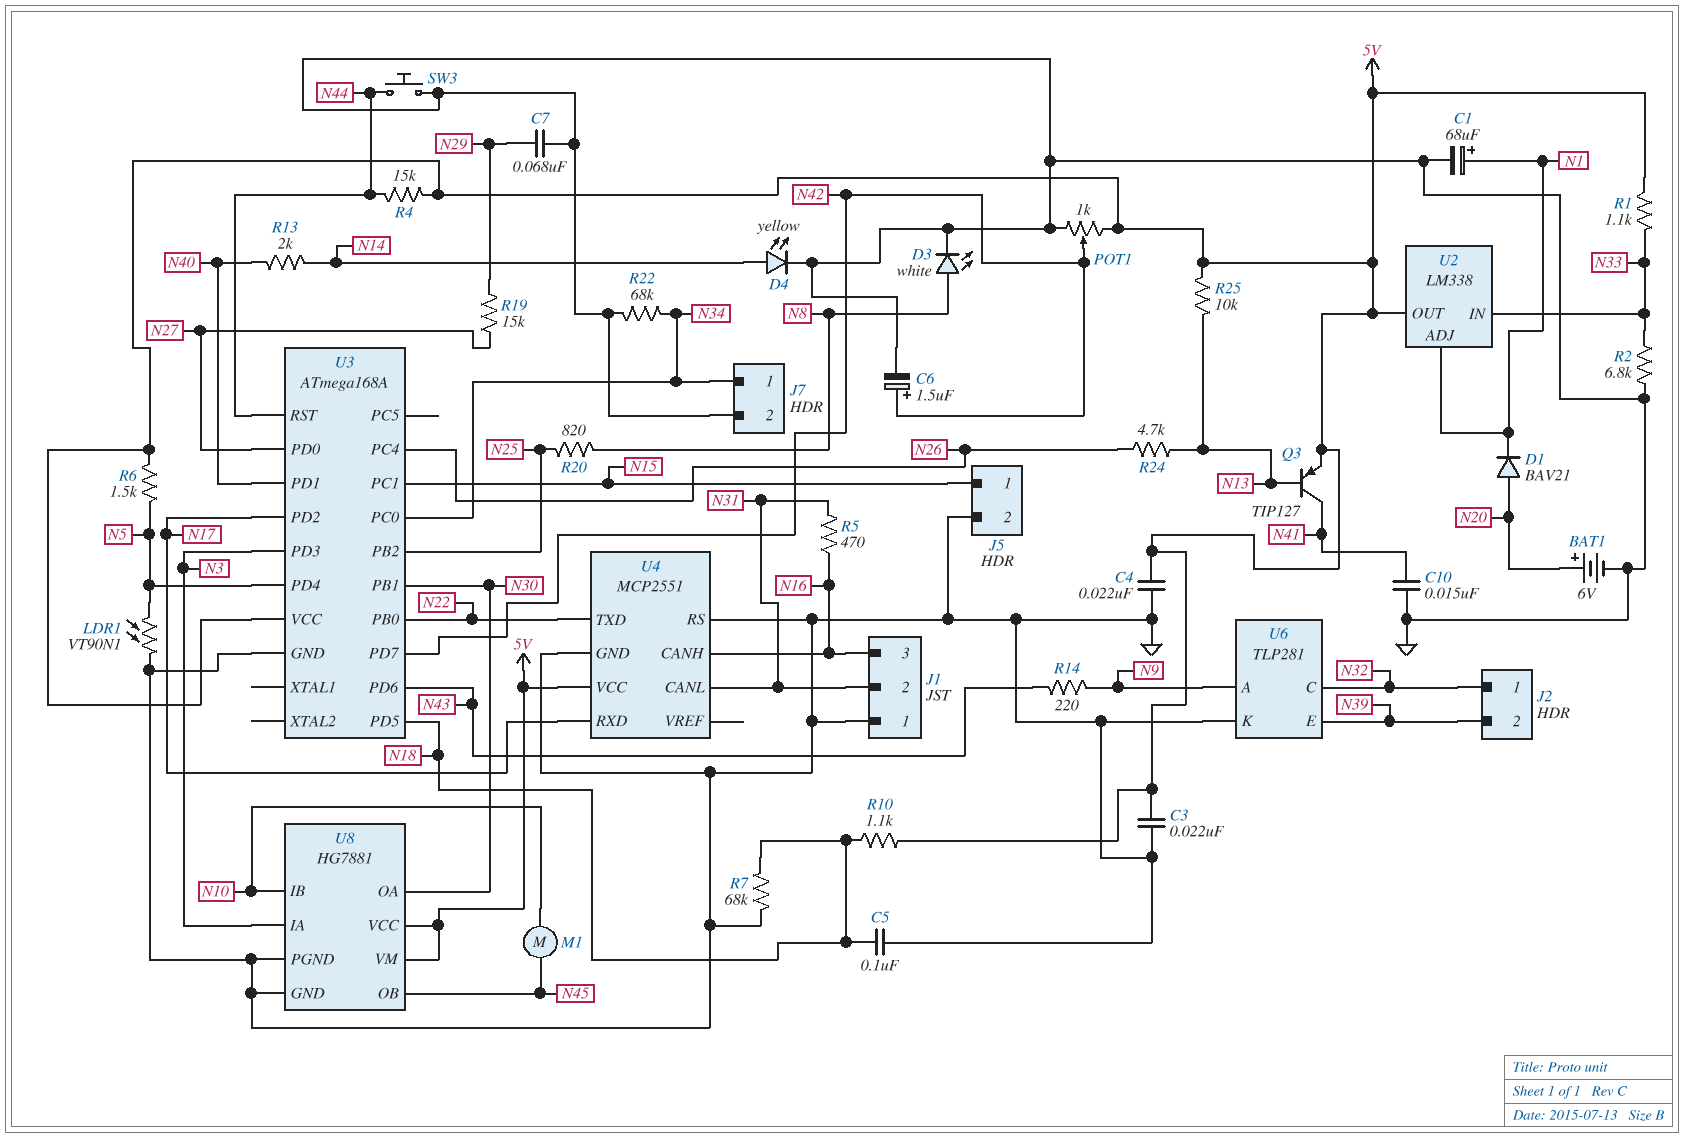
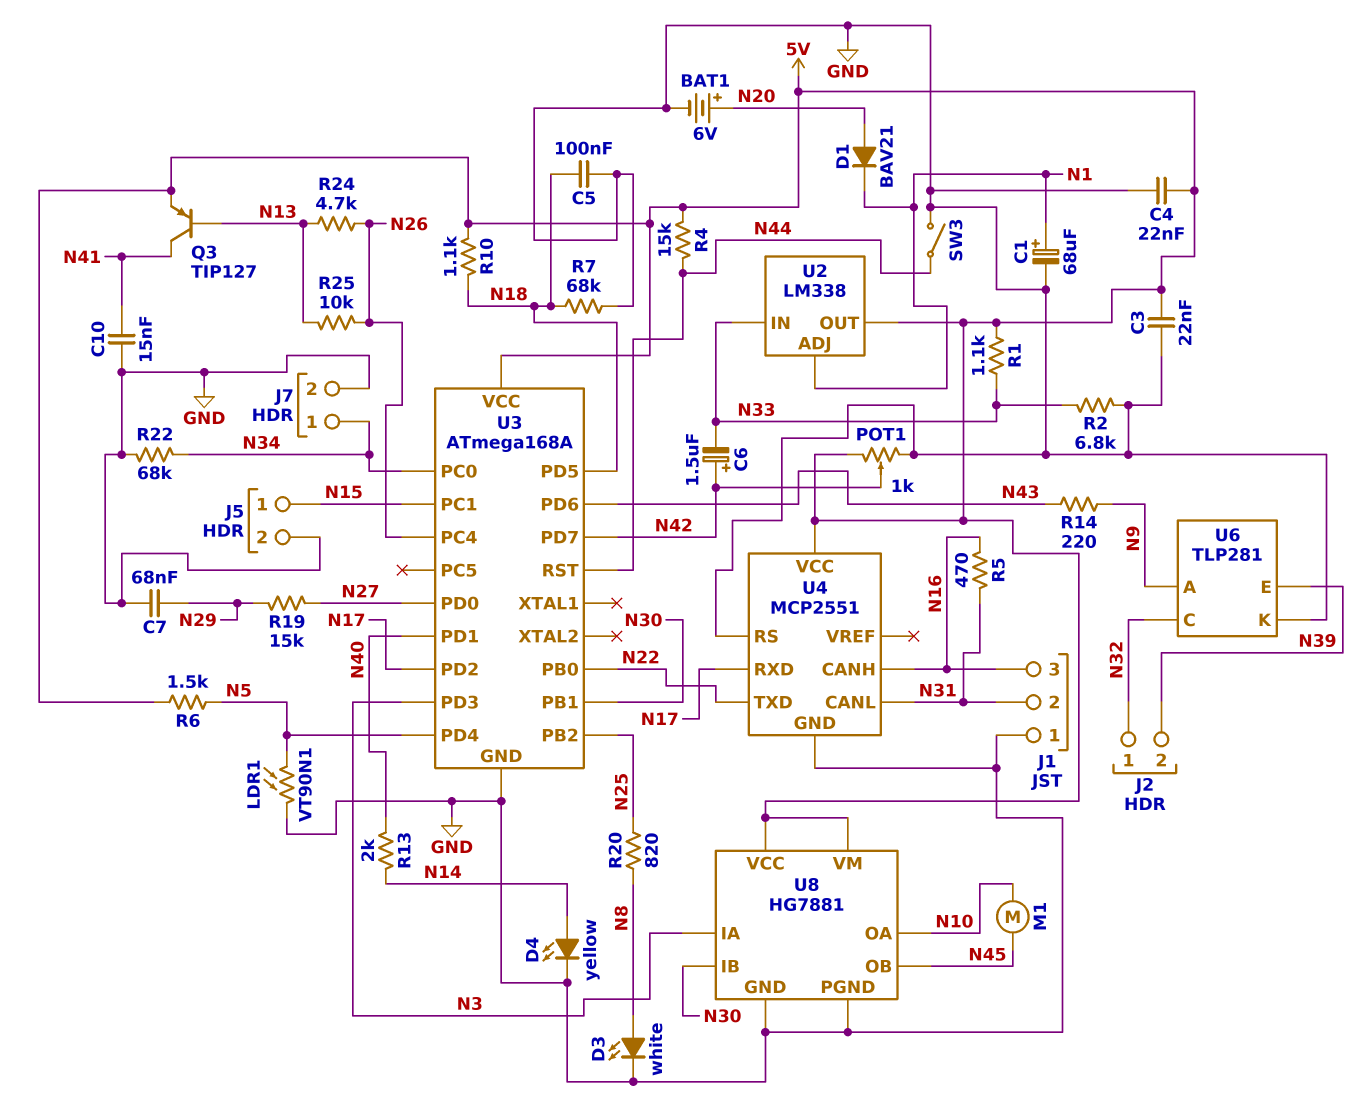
C6: 1.5uF (plus N42, minus GND) -> 1.5uF (plus N42, minus N33)
R25: 10k (5V, N13) -> 10k (N13, N26)
SW3: button (GND, N44) -> switch (GND, N44)
U8 pin IB: N10 -> N30
U8 pin OA: N30 -> N10

